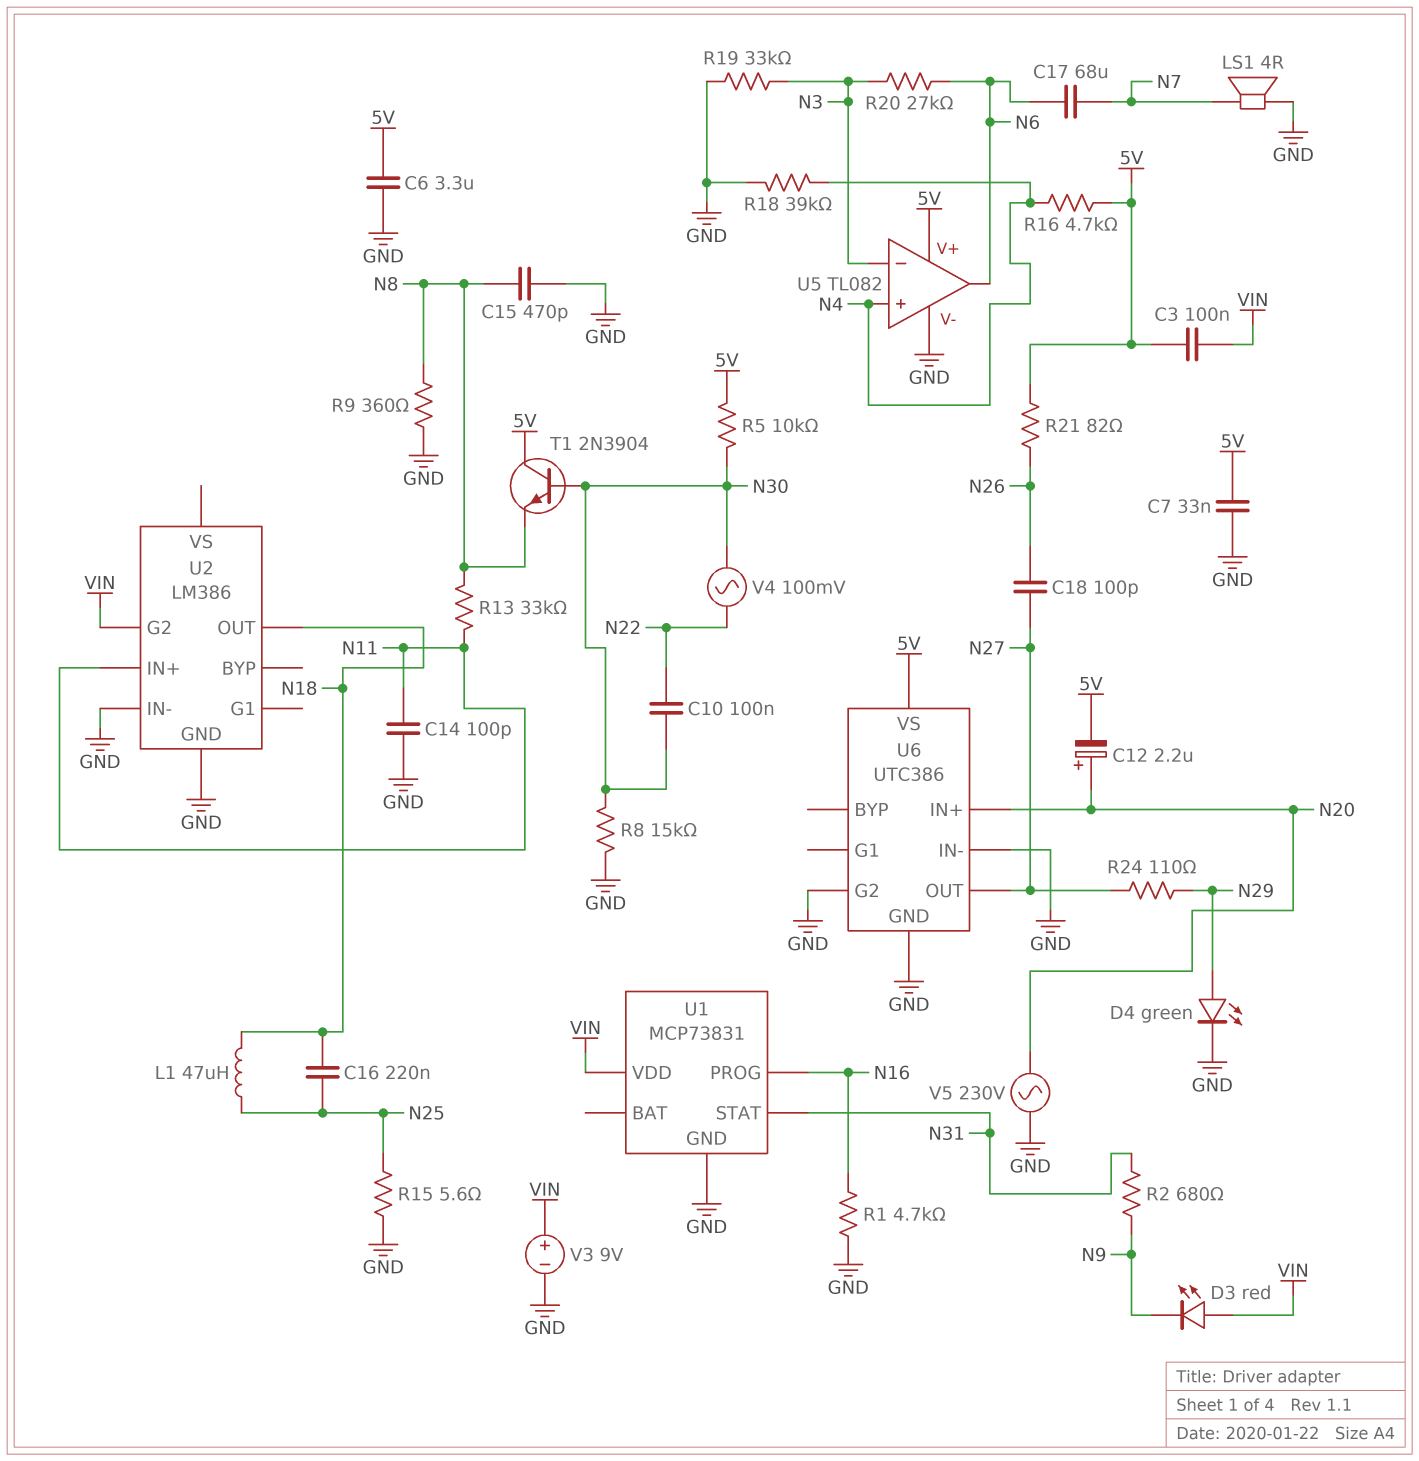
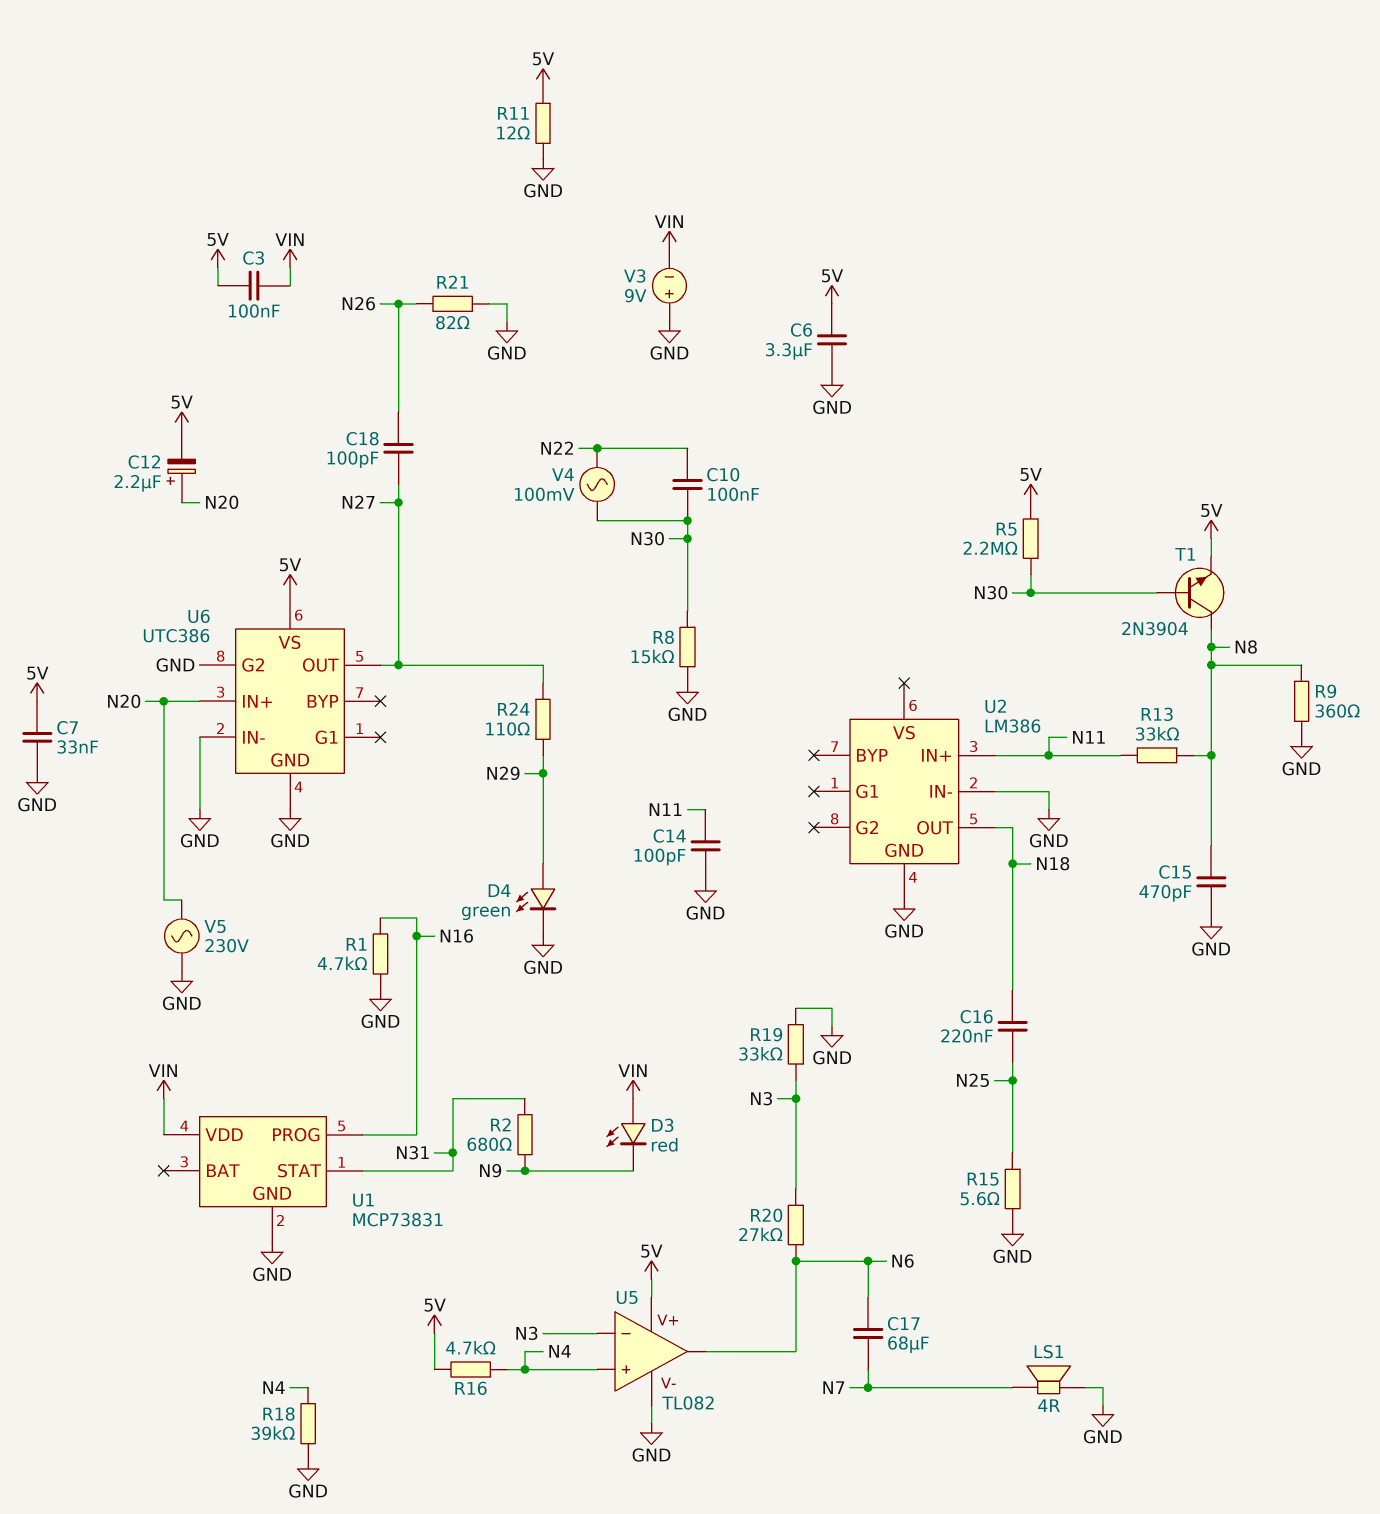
L1: 47uH (N18, N25) -> none
R5: 10k (5V, N30) -> 2.2M (5V, N30)
R11: none -> 12 (5V, GND)
R21: 82 (5V, N26) -> 82 (GND, N26)
T1: NPN 2N3904 (B N30, C 5V, E N8) -> NPN 2N3904 (B N30, C N8, E 5V)
U2 pin G2: VIN -> none
V3: 9V (plus VIN, minus GND) -> 9V (plus GND, minus VIN)

